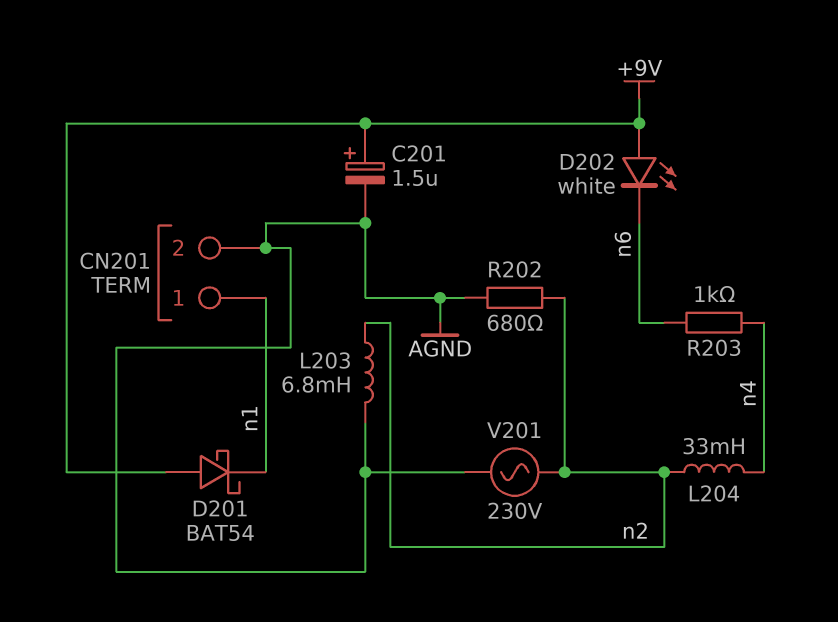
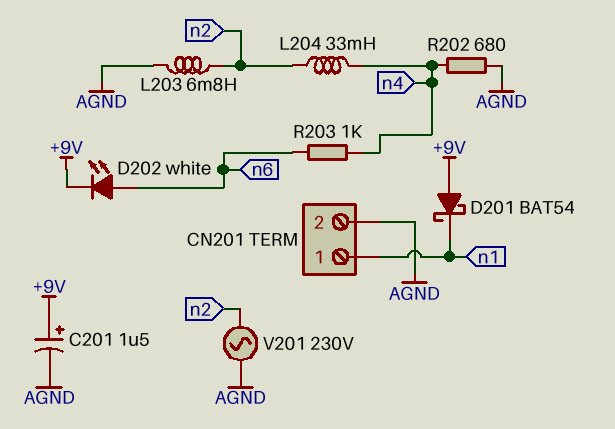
D202: LED white (A +9V, K n6) -> LED white (A n6, K +9V)
R202: 680 (AGND, n2) -> 680 (AGND, n4)

